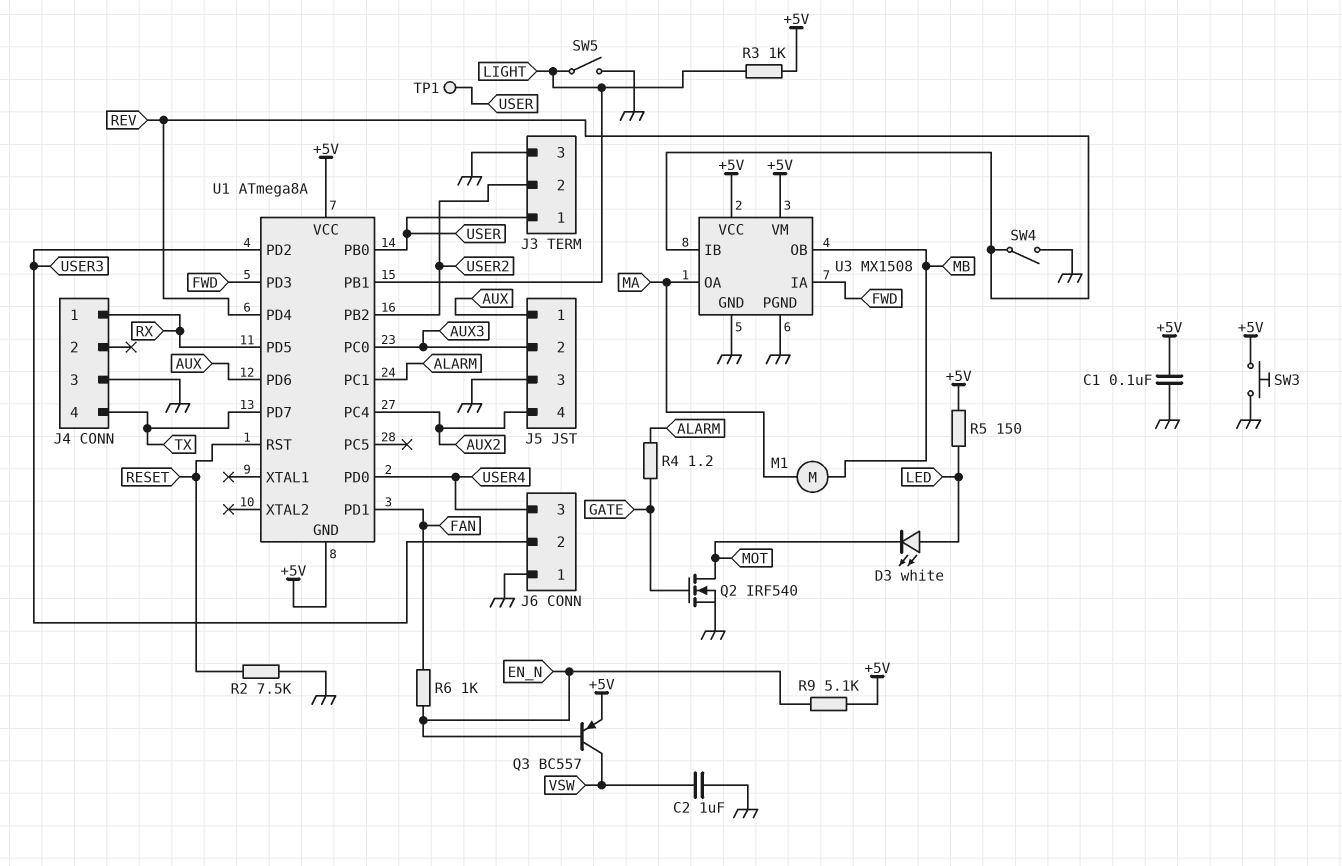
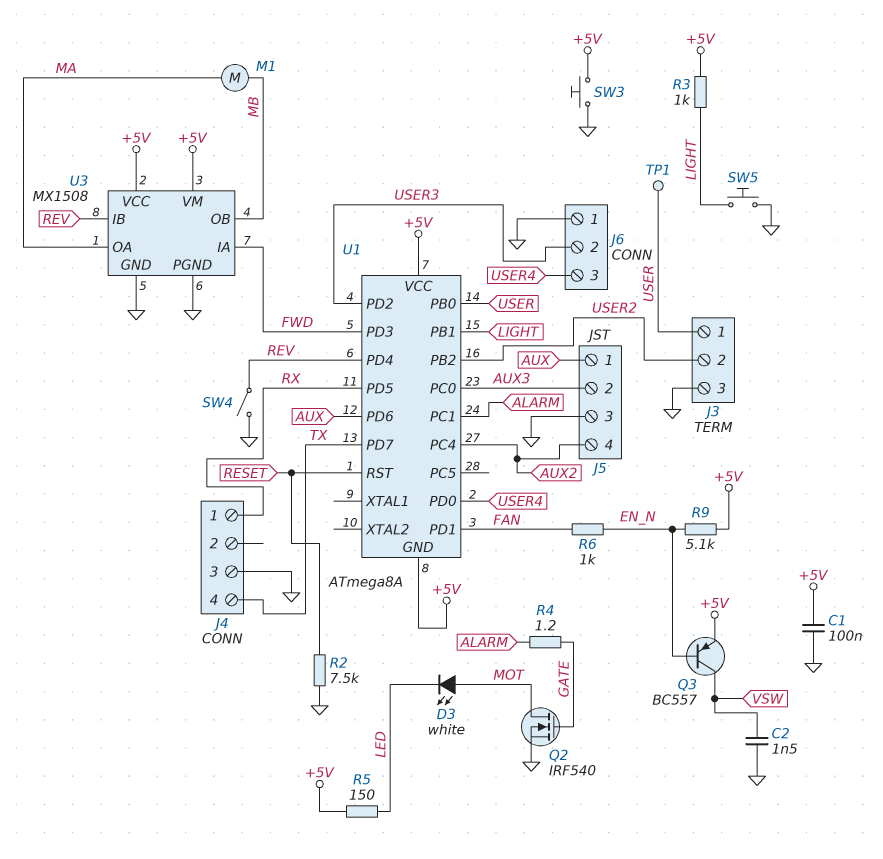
C2: 1uF (GND, VSW) -> 1.5nF (GND, VSW)
D3: LED white (A LED, K MOT) -> LED white (A MOT, K LED)
SW5: switch (GND, LIGHT) -> button (GND, LIGHT)

